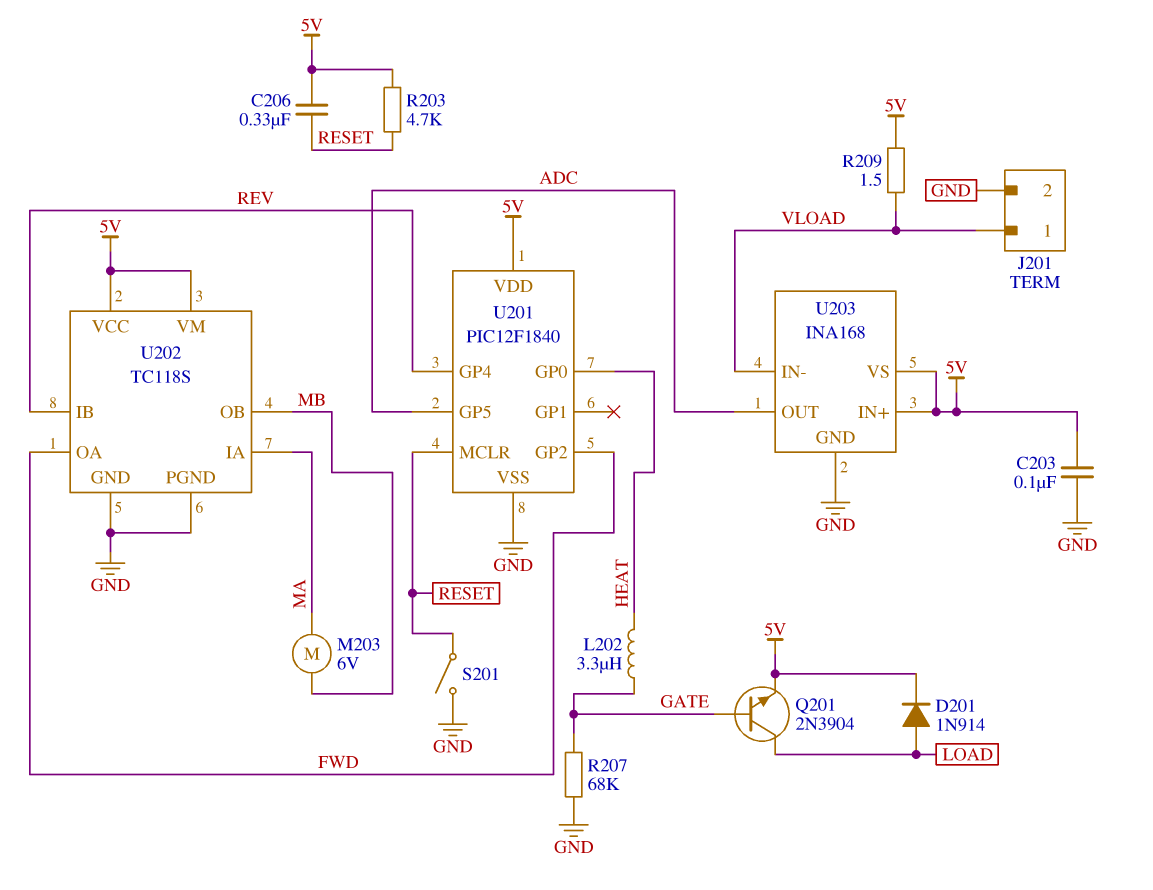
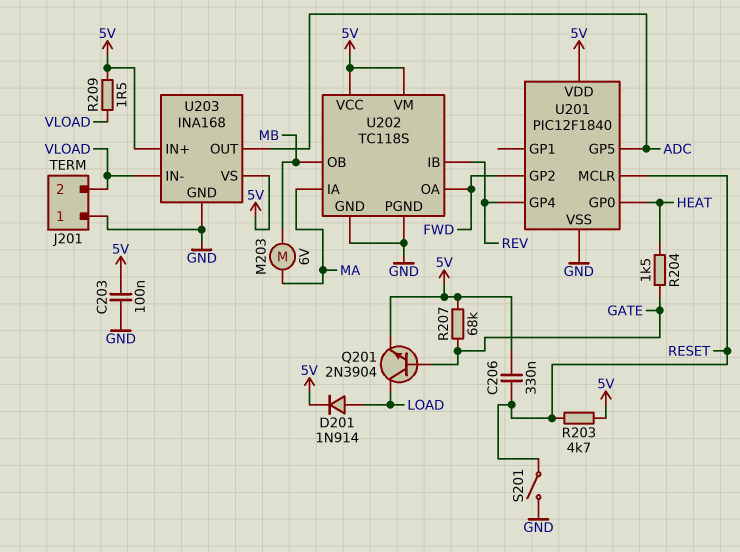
J201 pin 1: VLOAD -> GND
J201 pin 2: GND -> VLOAD
L202: 3.3uH (GATE, HEAT) -> none
R204: none -> 1.5k (GATE, HEAT)
R207: 68k (GATE, GND) -> 68k (5V, GATE)

